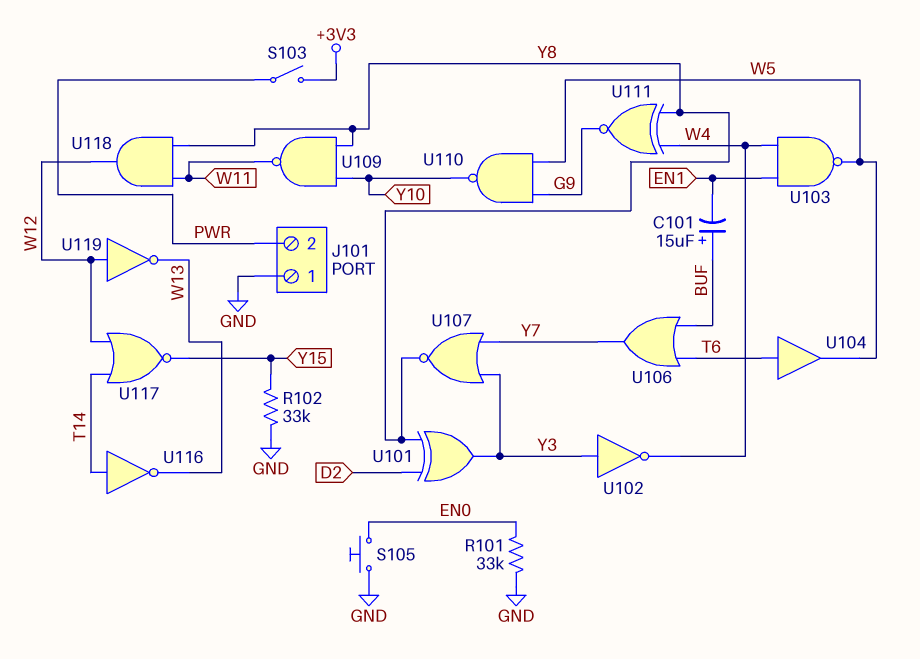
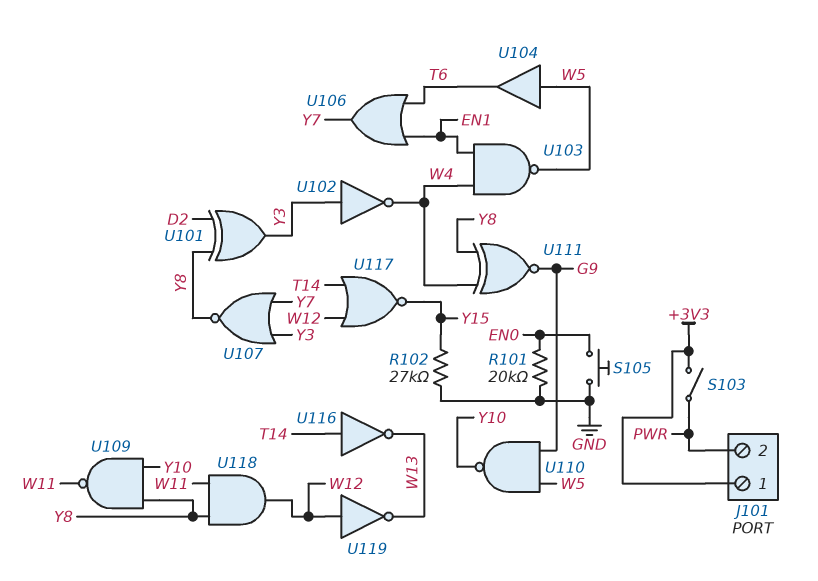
C101: 15uF (plus BUF, minus EN1) -> none
J101 pin 1: GND -> +3V3
R101: 33k (EN0, GND) -> 20k (EN0, GND)
R102: 33k (GND, Y15) -> 27k (GND, Y15)
U104: buffer (in T6, out W5) -> buffer (in W5, out T6)
U106: OR (in BUF, in T6, out Y7) -> OR (in EN1, in T6, out Y7)

